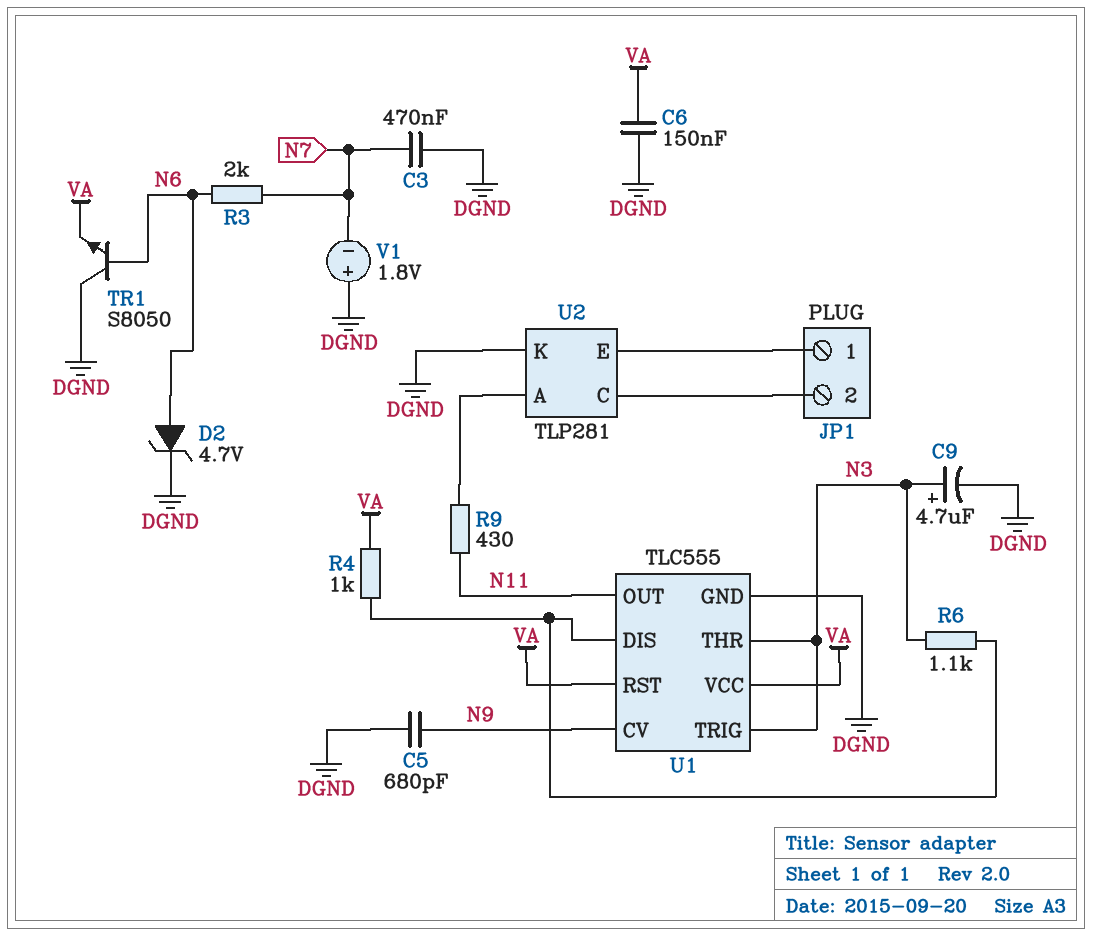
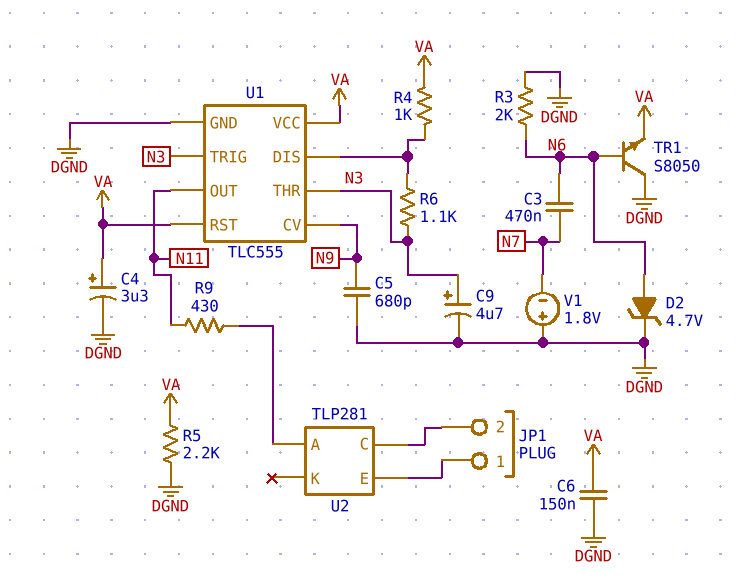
C3: 470nF (DGND, N7) -> 470nF (N6, N7)
C4: none -> 3.3uF (plus VA, minus DGND)
R3: 2k (N6, N7) -> 2k (DGND, N6)
R5: none -> 2.2k (DGND, VA)
U2 pin K: DGND -> none

